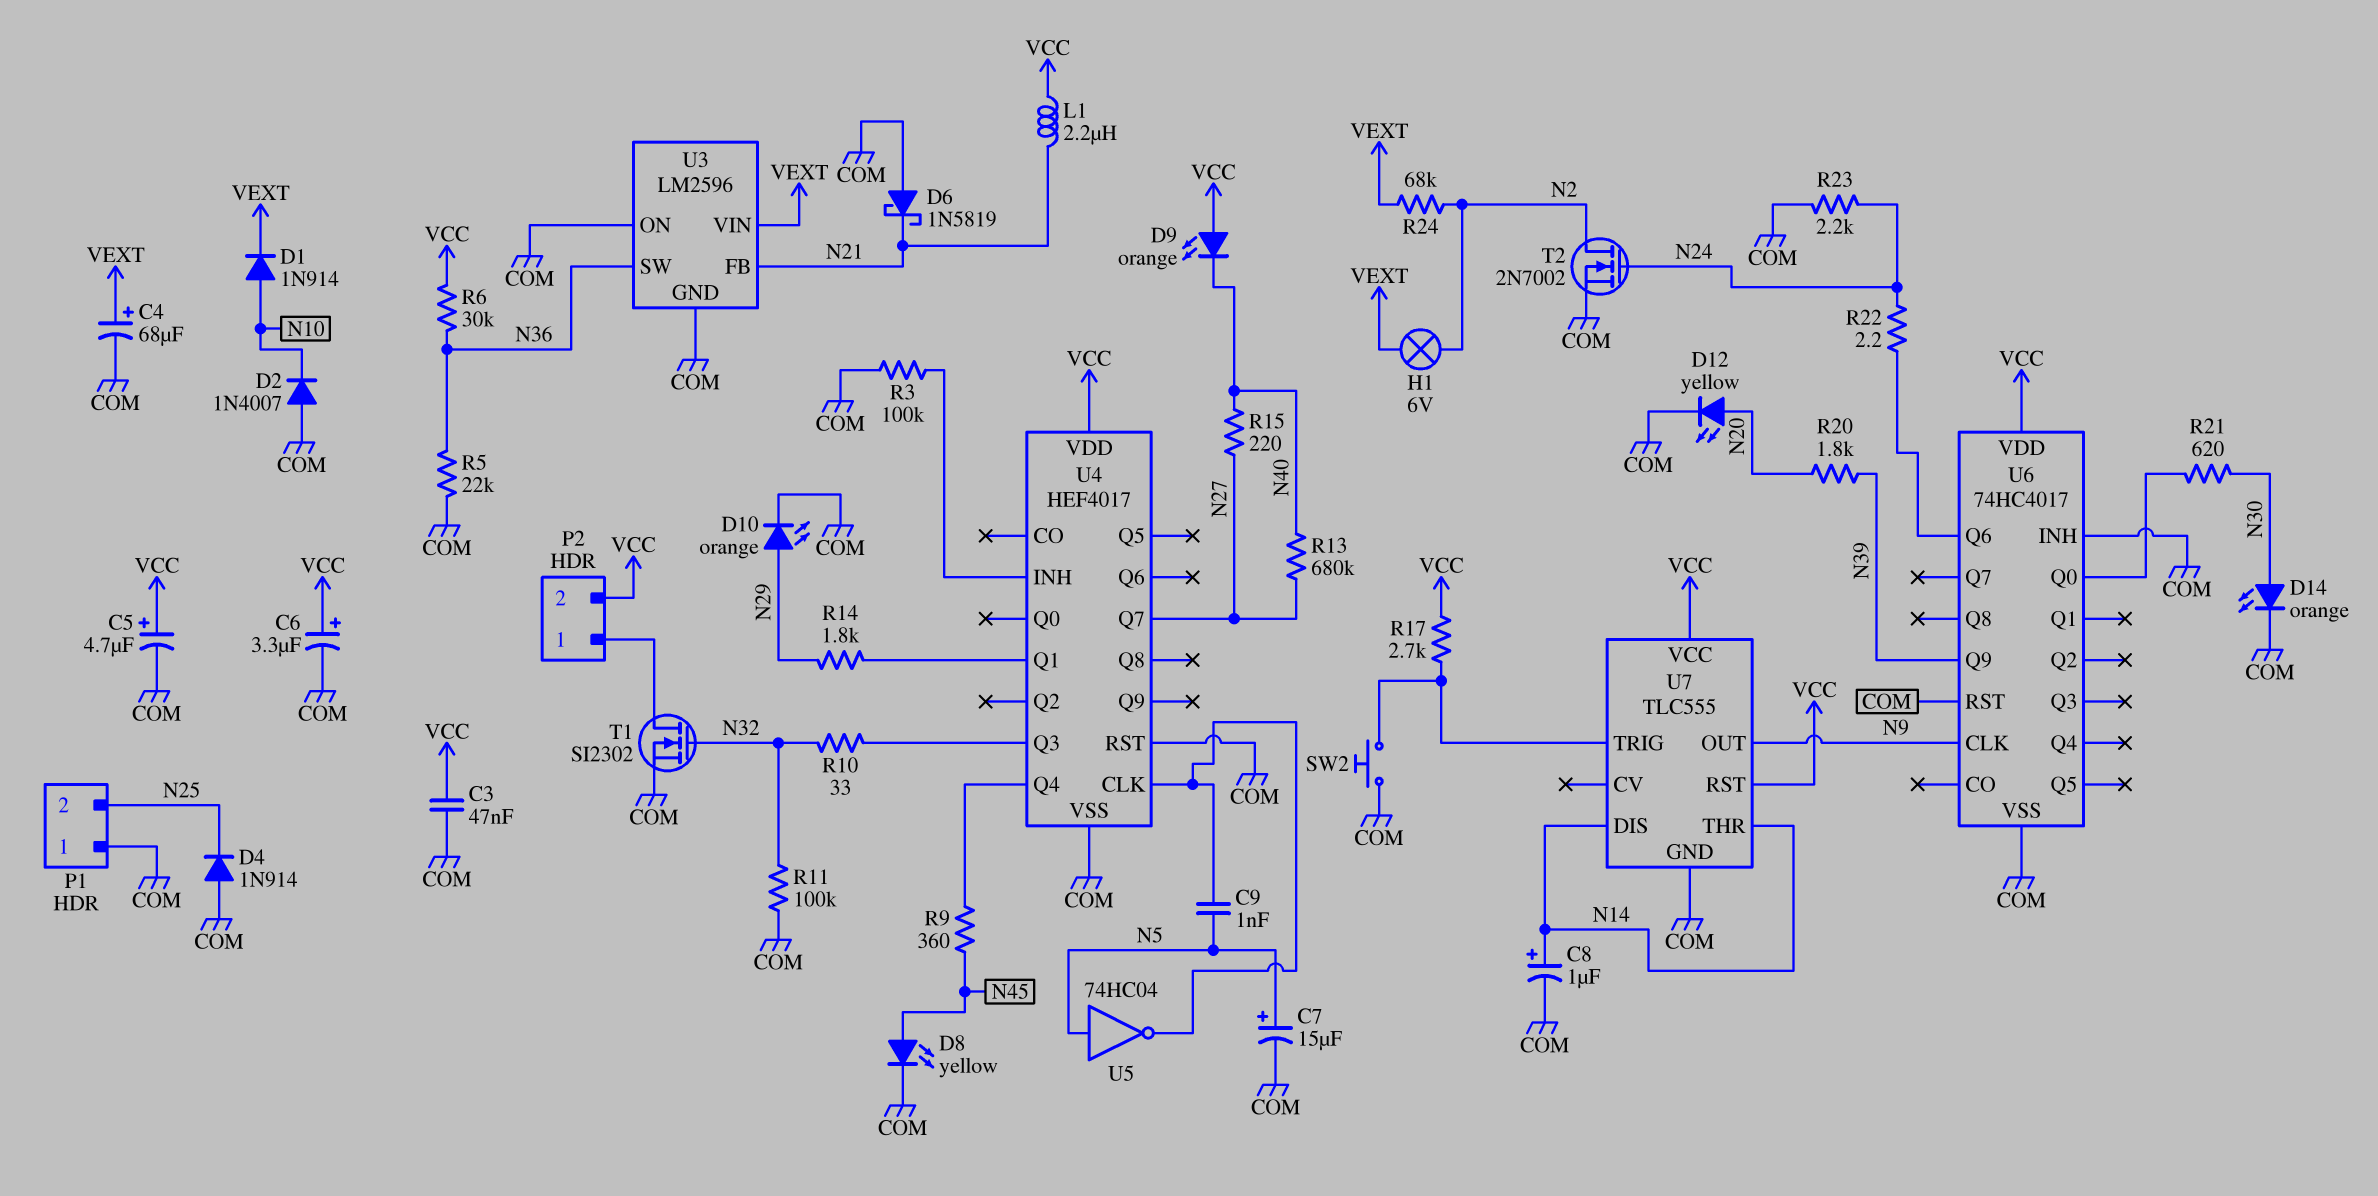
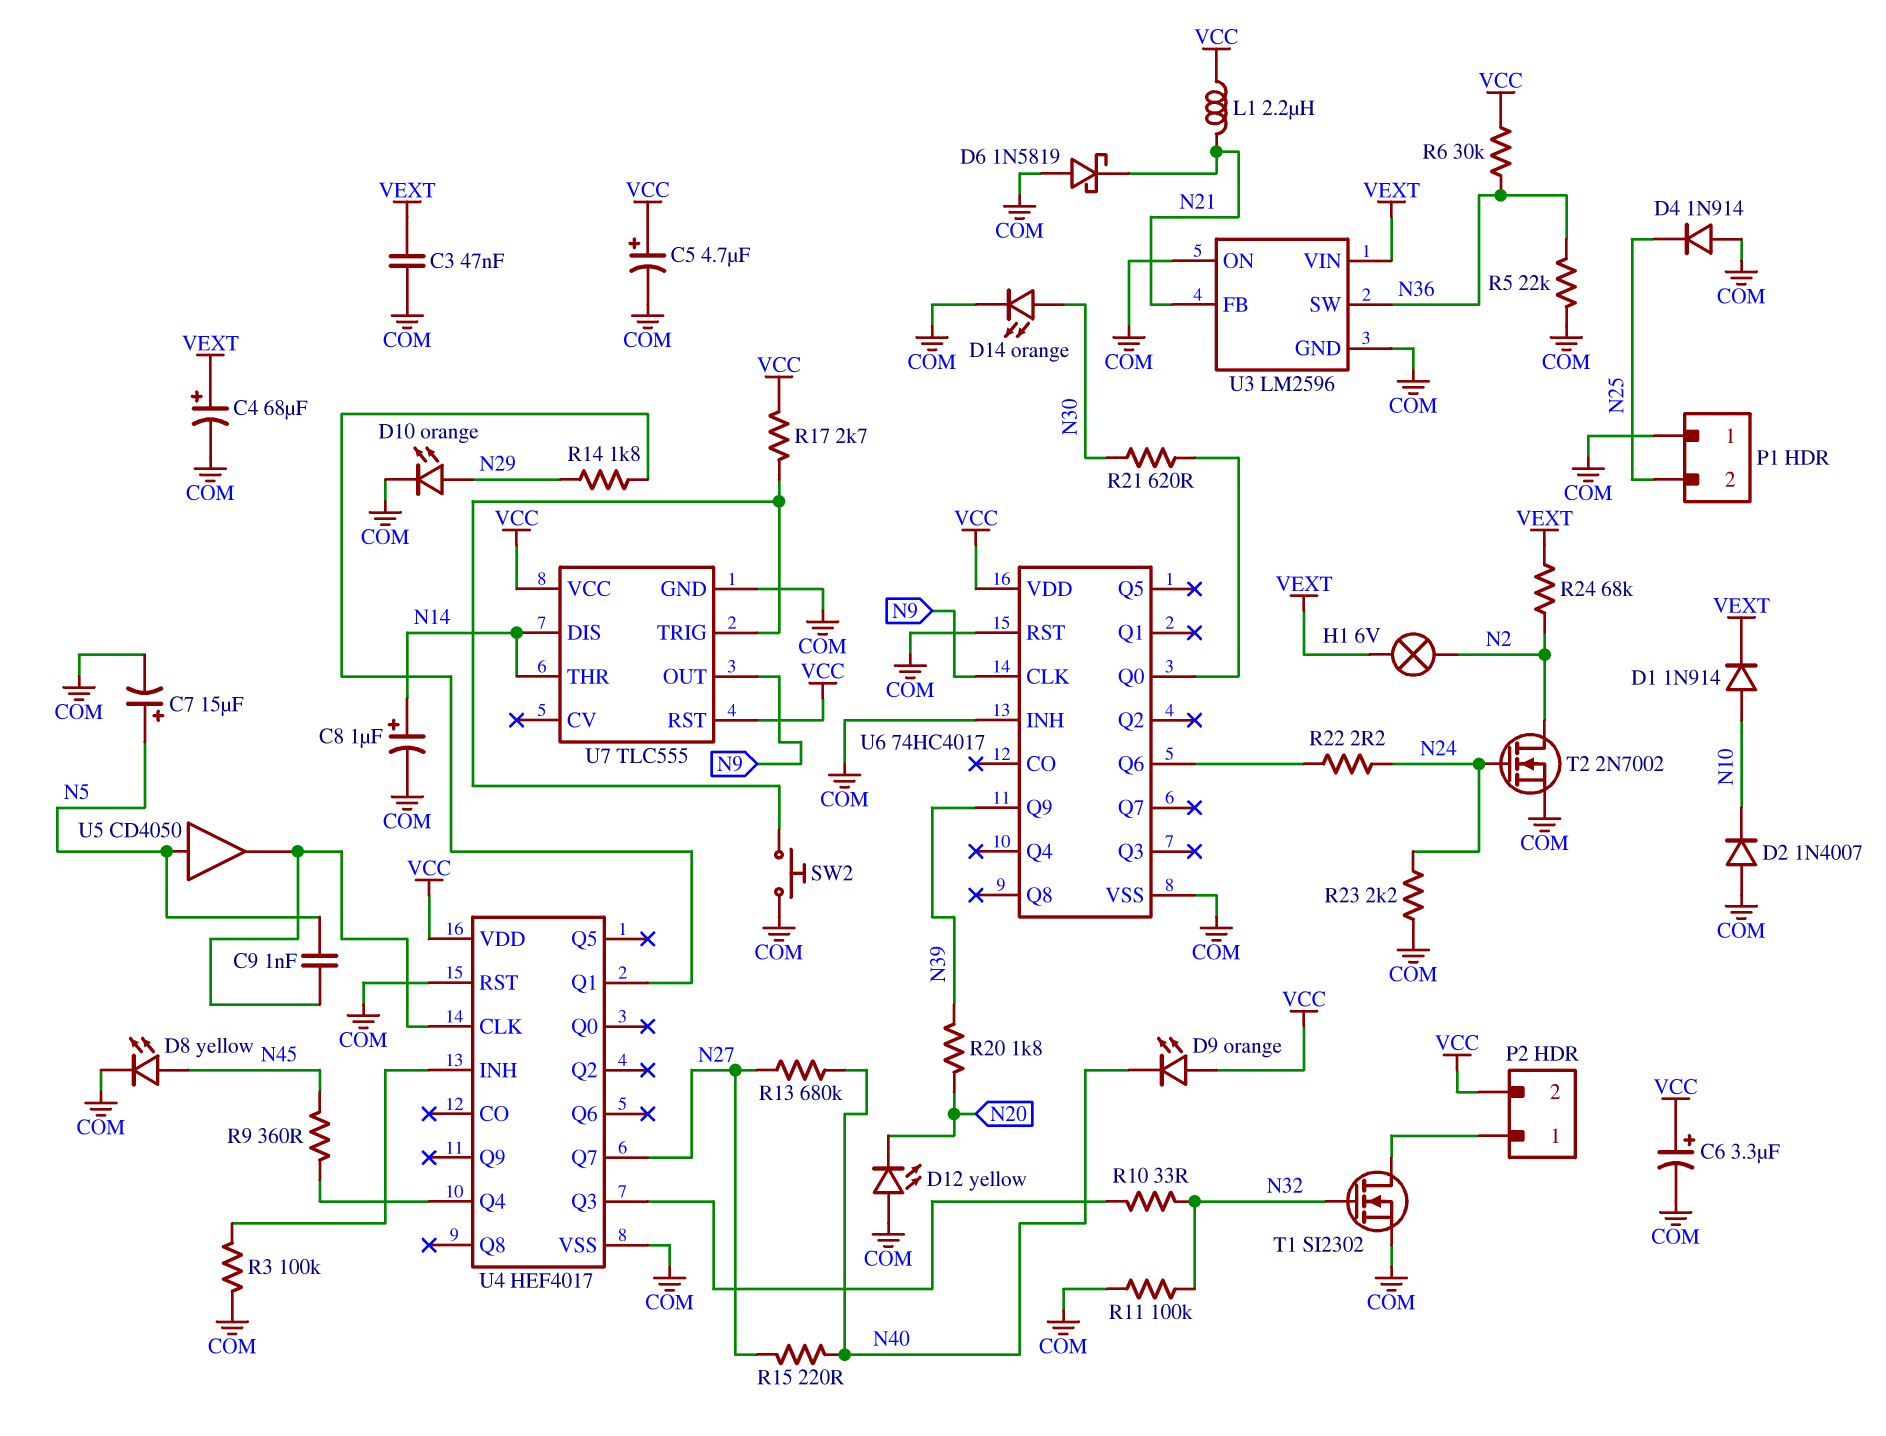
C3: 47nF (COM, VCC) -> 47nF (COM, VEXT)
D12: LED yellow (A N20, K COM) -> LED yellow (A COM, K N20)
U5: NOT 74HC04 (in N5, out U4/CLK) -> buffer CD4050 (in N5, out U4/CLK)

